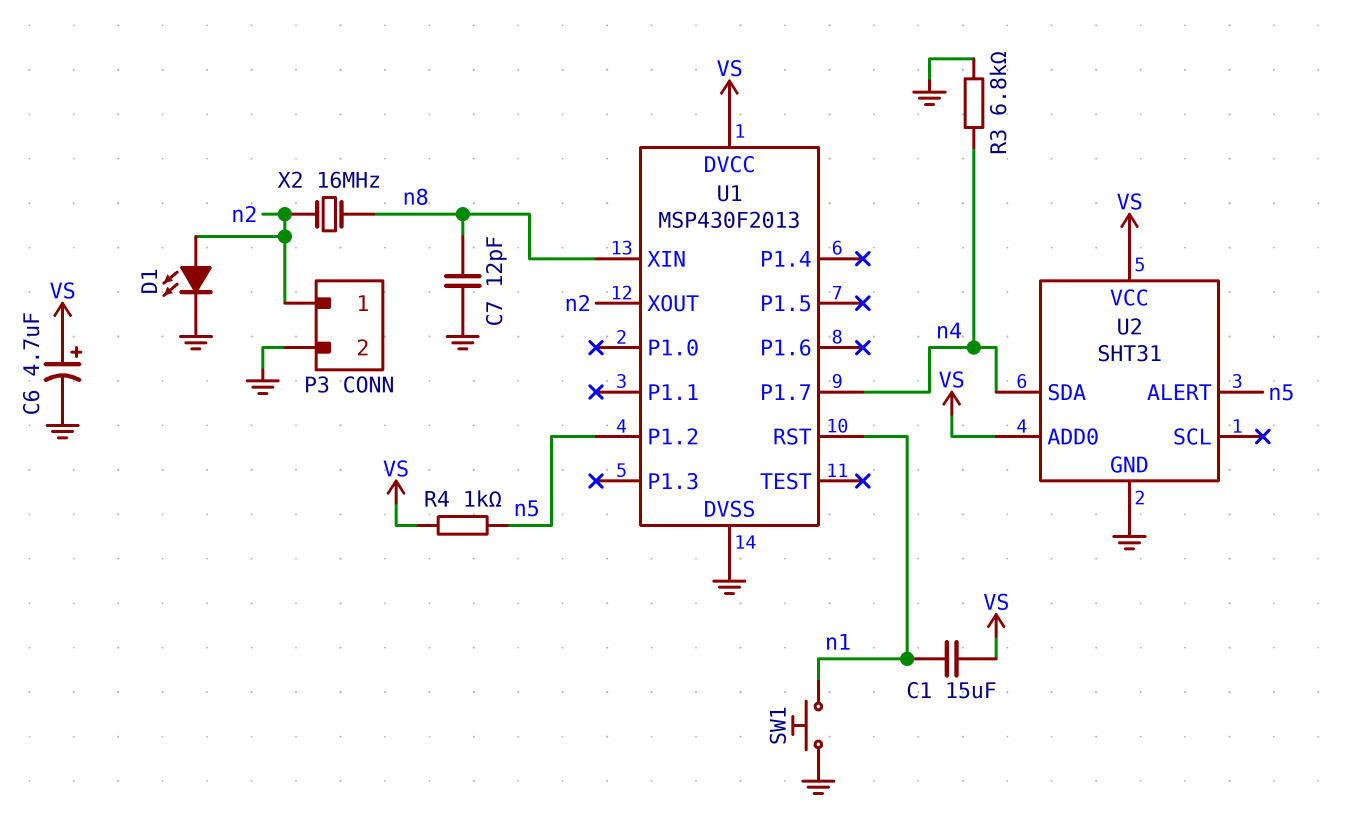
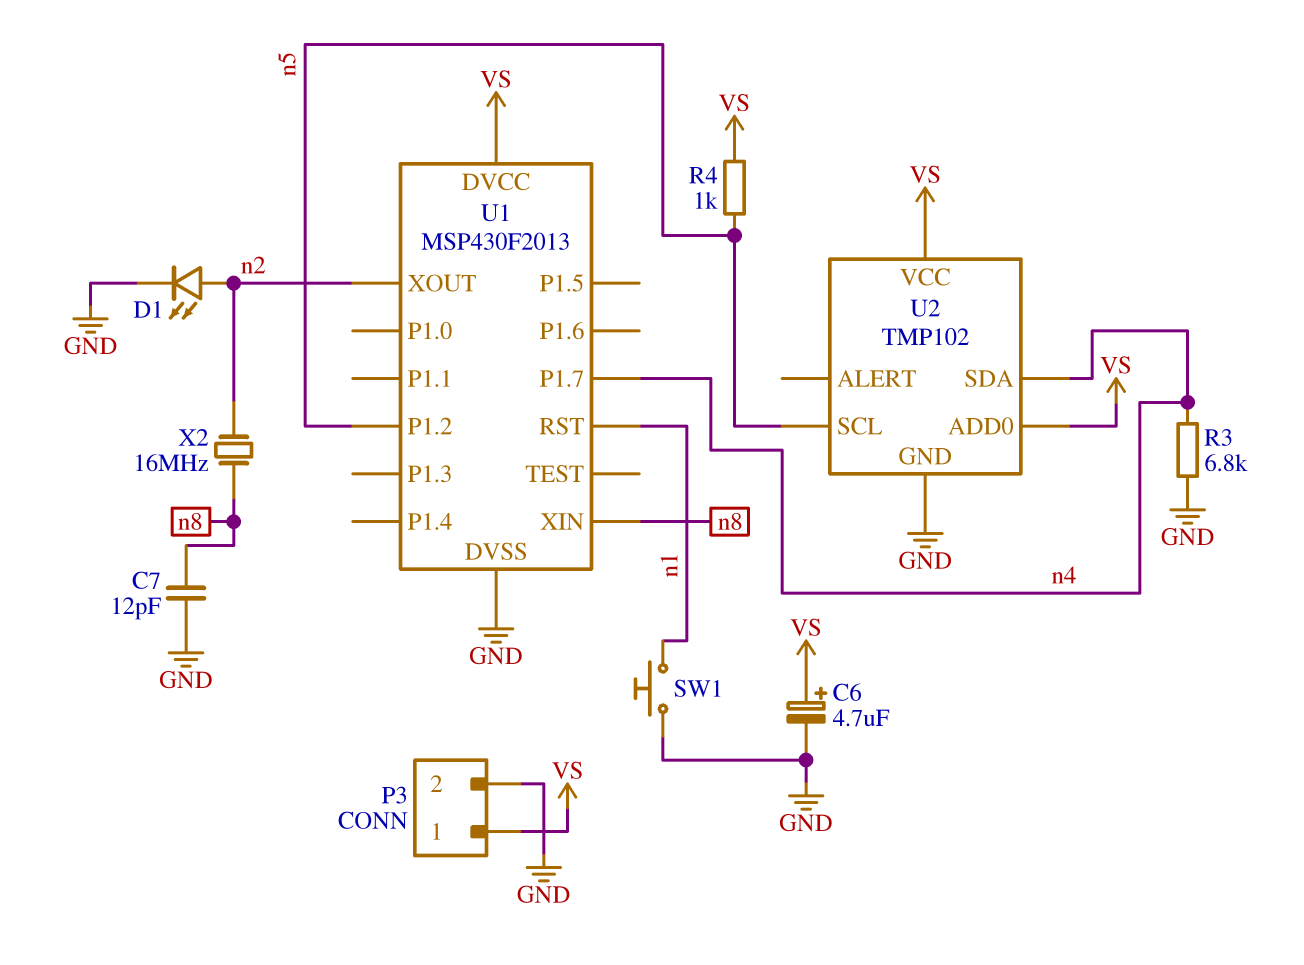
C1: 15uF (VS, n1) -> none
P3 pin 1: n2 -> VS
U2: SHT31 -> TMP102
U2 pin ALERT: n5 -> none
U2 pin SCL: none -> n5

